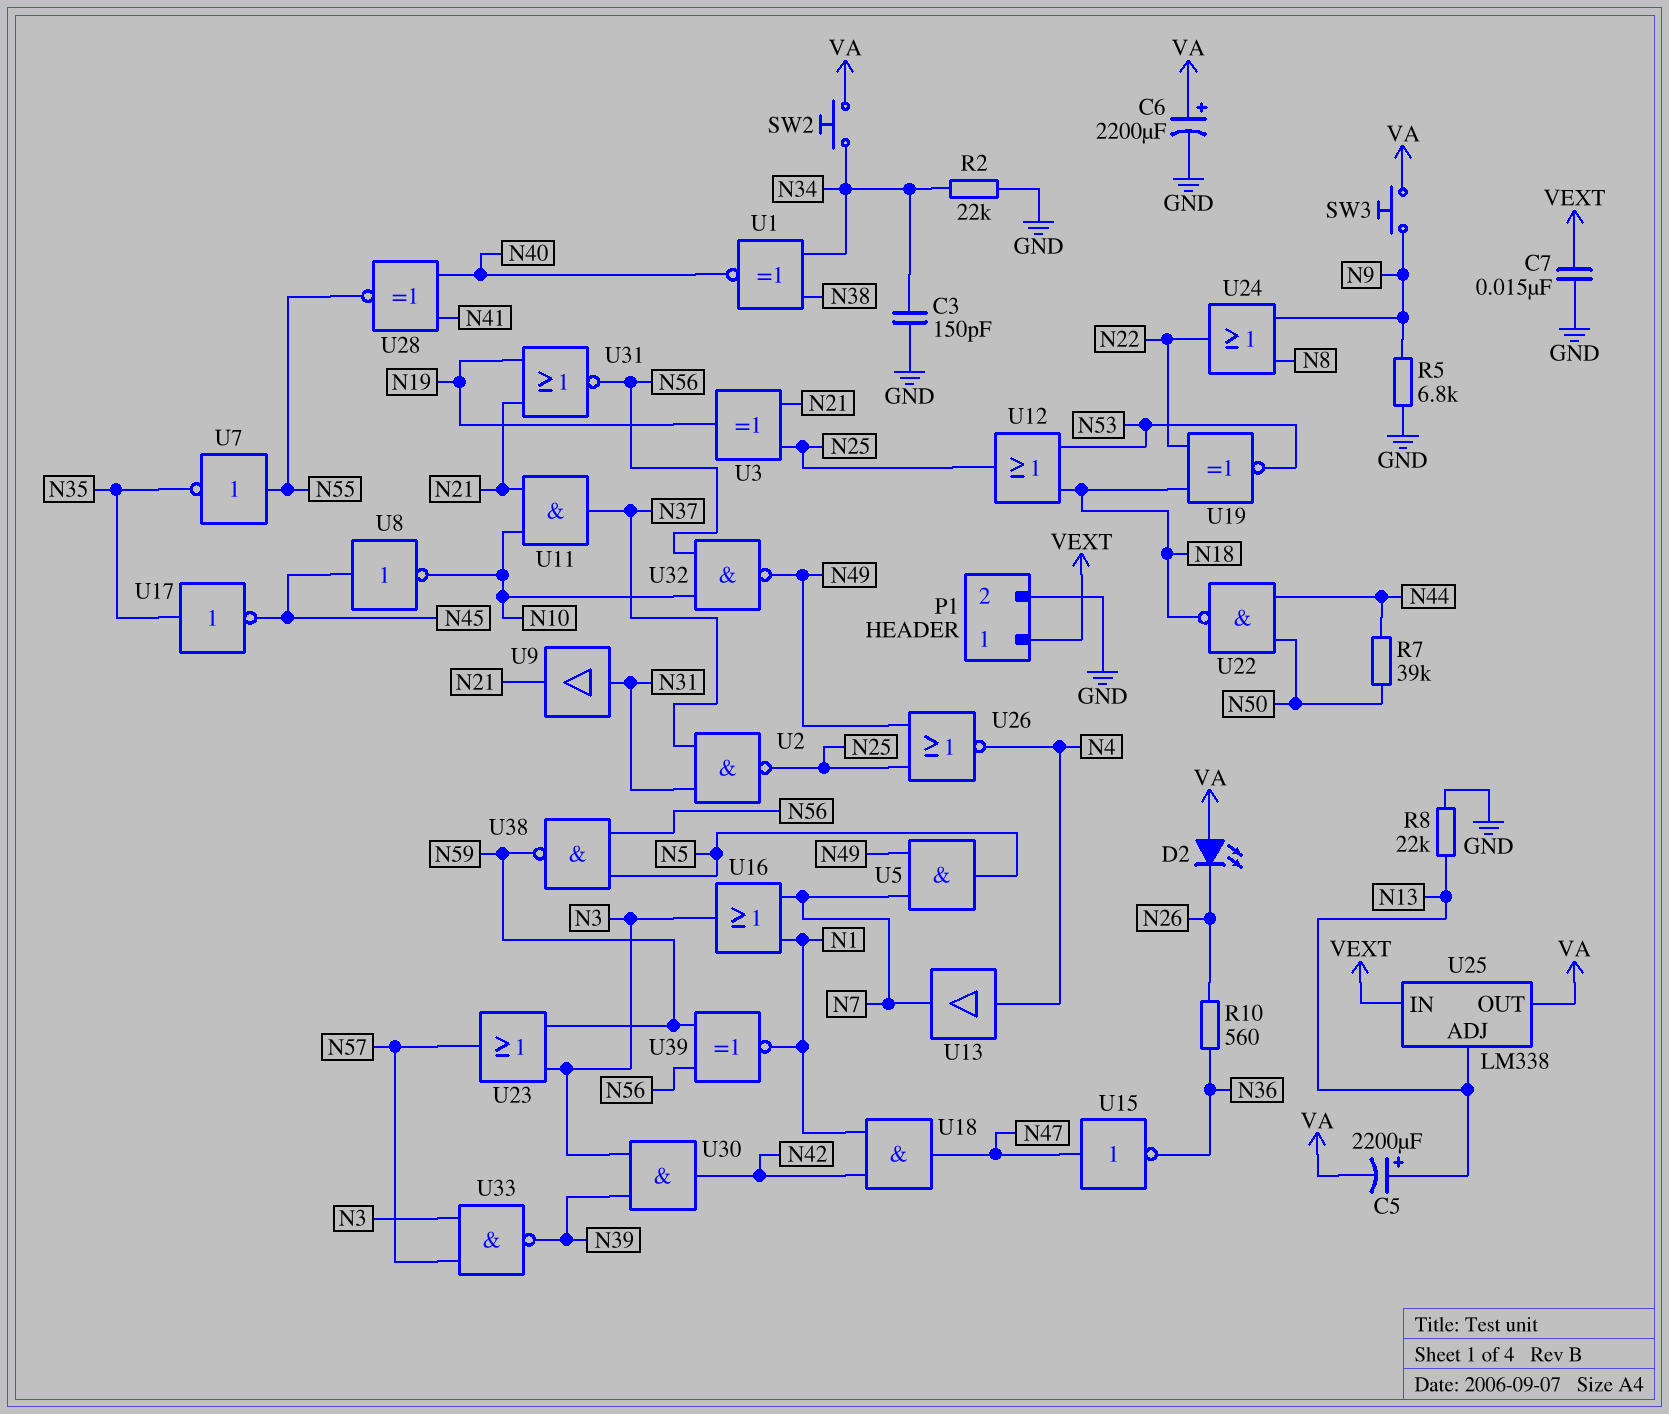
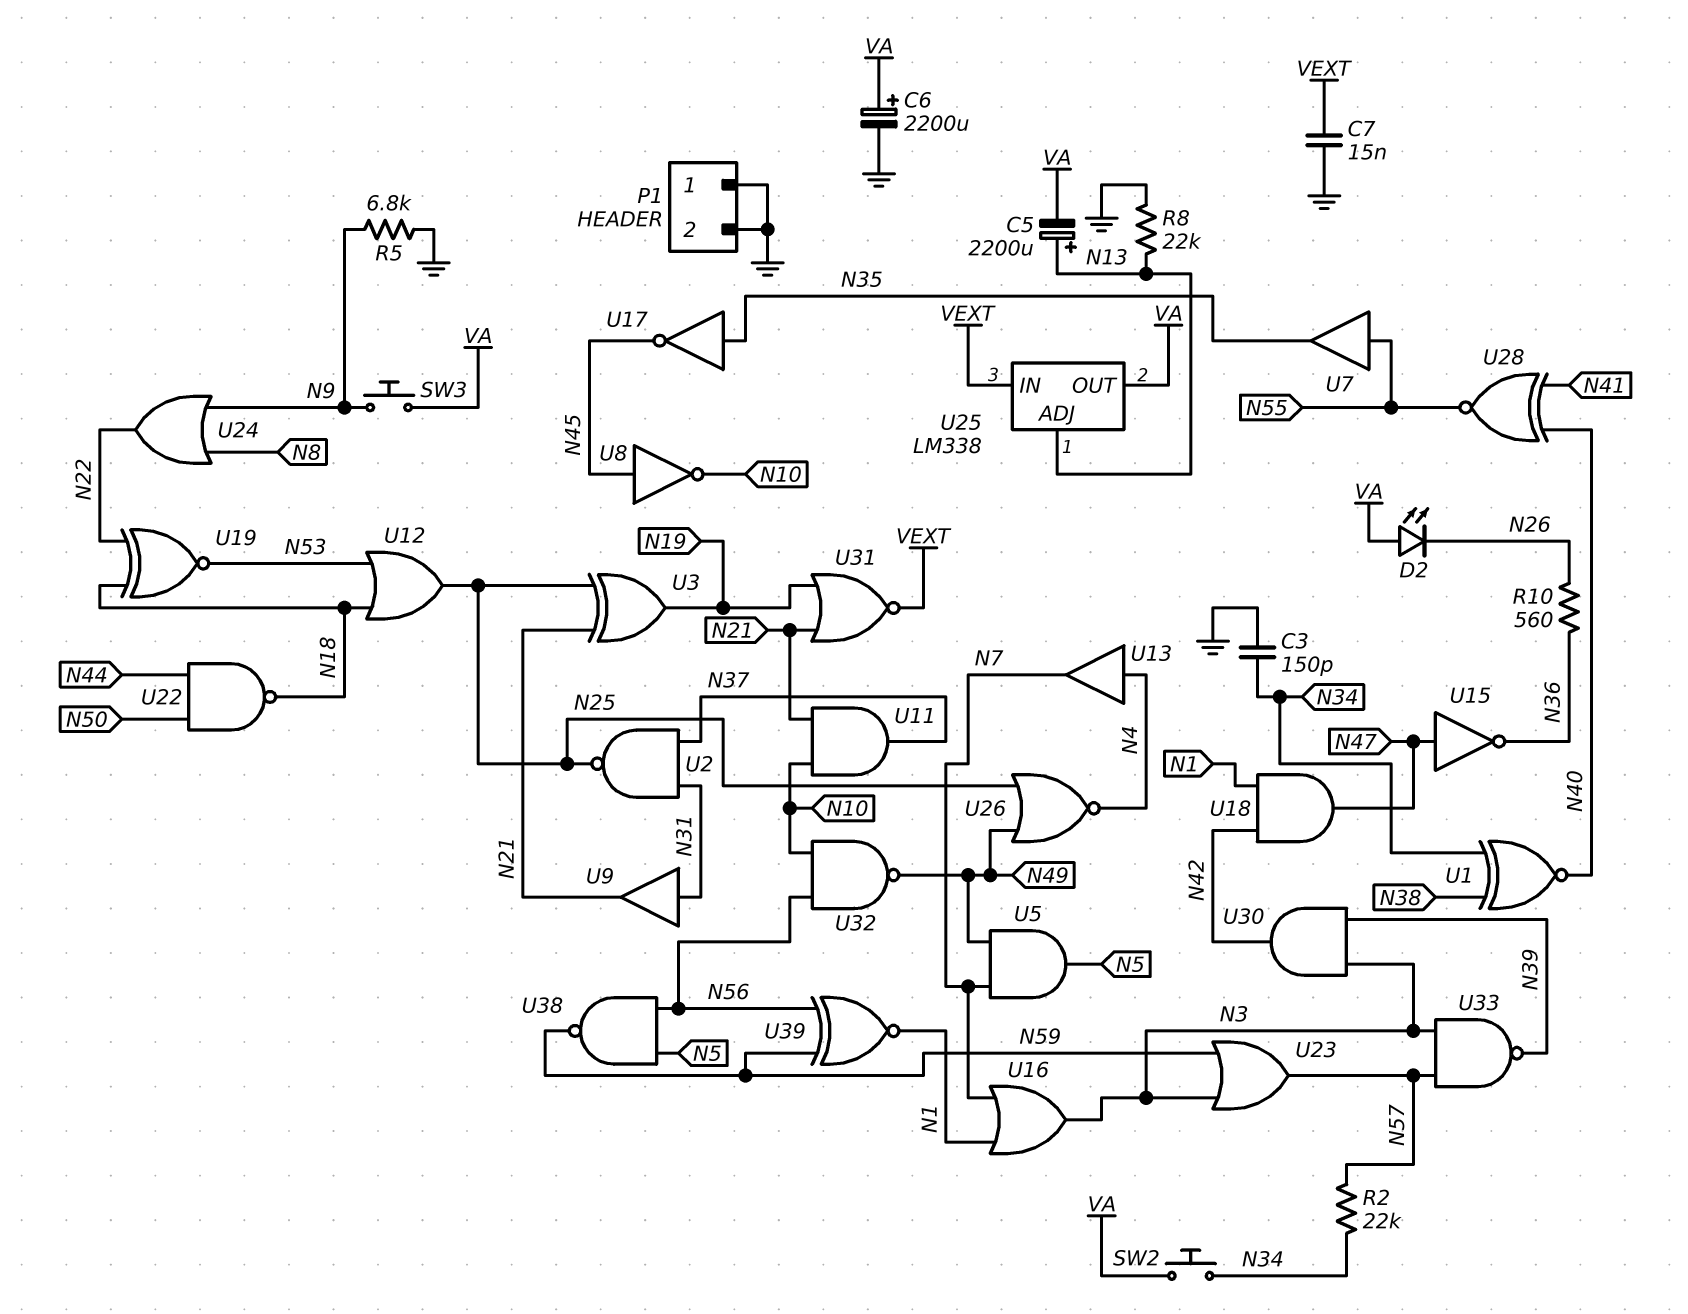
P1 pin 1: VEXT -> GND
R2: 22k (GND, N34) -> 22k (N34, N57)
R7: 39k (N44, N50) -> none
U7: NOT (in N55, out N35) -> buffer (in N55, out N35)
U31: NOR (in N19, in N21, out N56) -> NOR (in N19, in N21, out VEXT)

